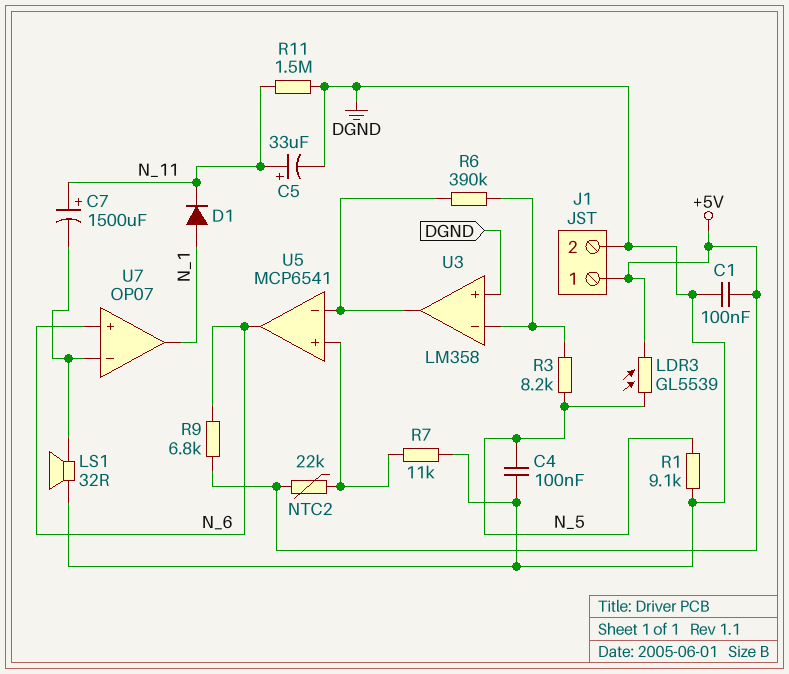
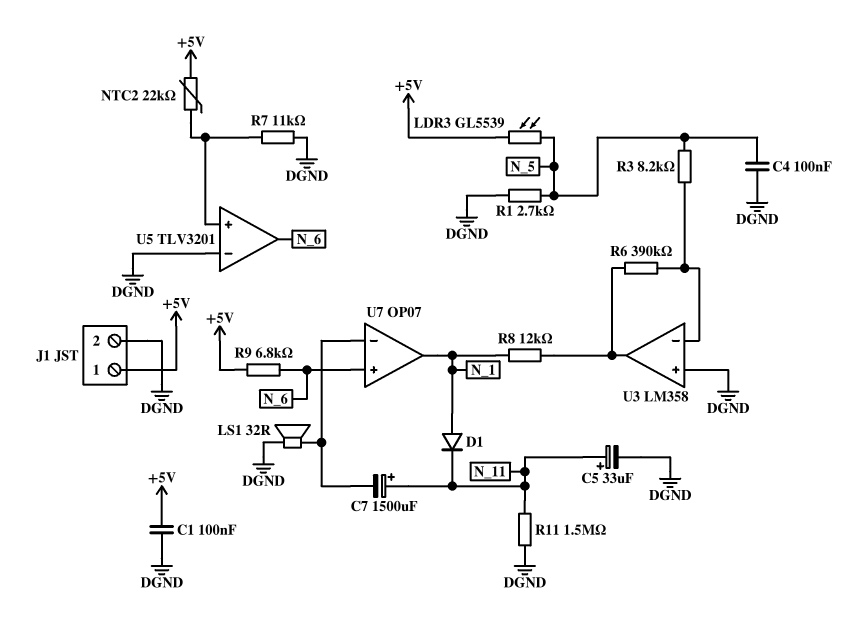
R1: 9.1k (DGND, N_5) -> 2.7k (DGND, N_5)
R8: none -> 12k (N_1, U3/out)
U5: MCP6541 -> TLV3201
U5 pin in-: U3/out -> DGND

